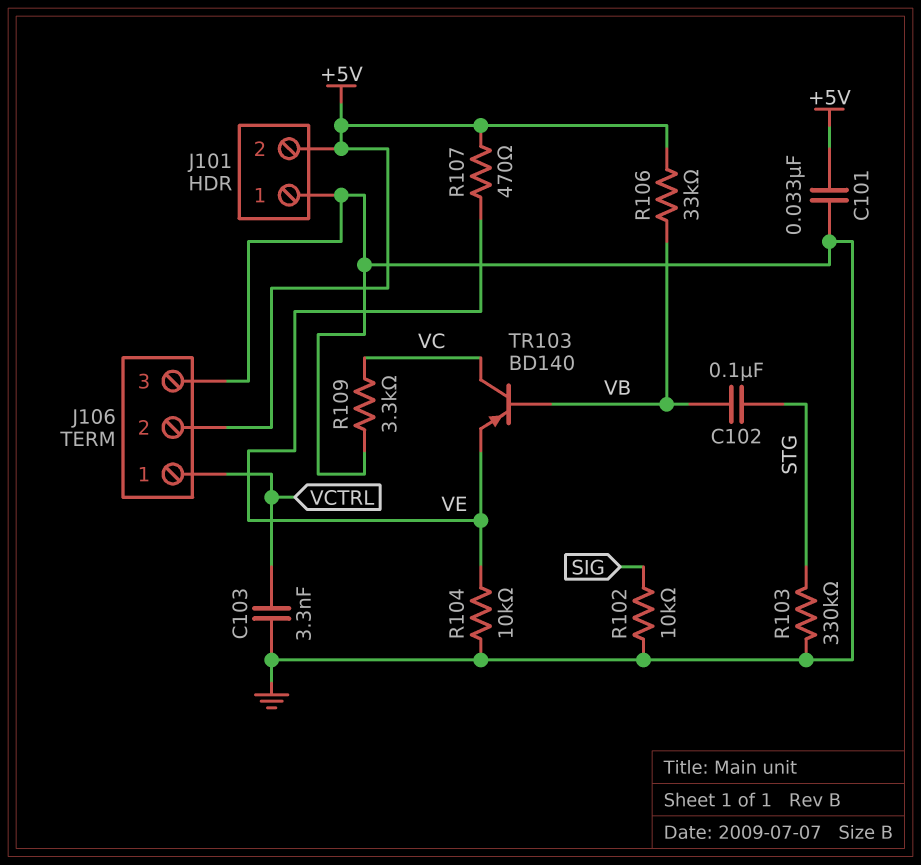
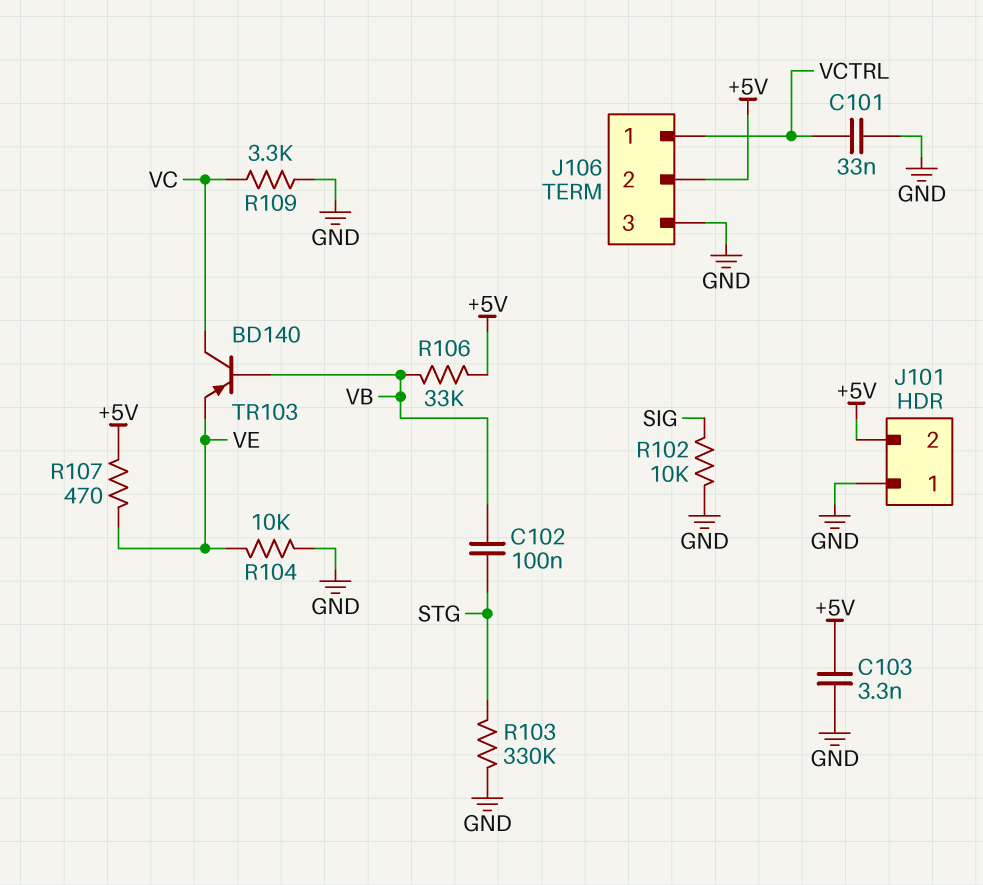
C101: 33nF (+5V, GND) -> 33nF (GND, VCTRL)
C103: 3.3nF (GND, VCTRL) -> 3.3nF (+5V, GND)

